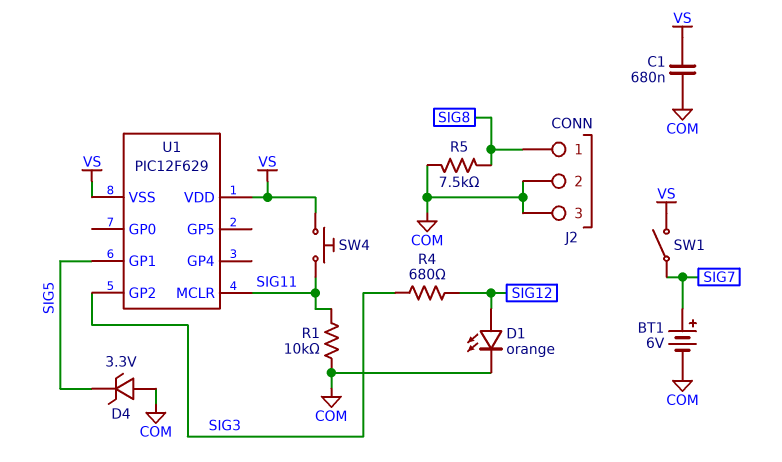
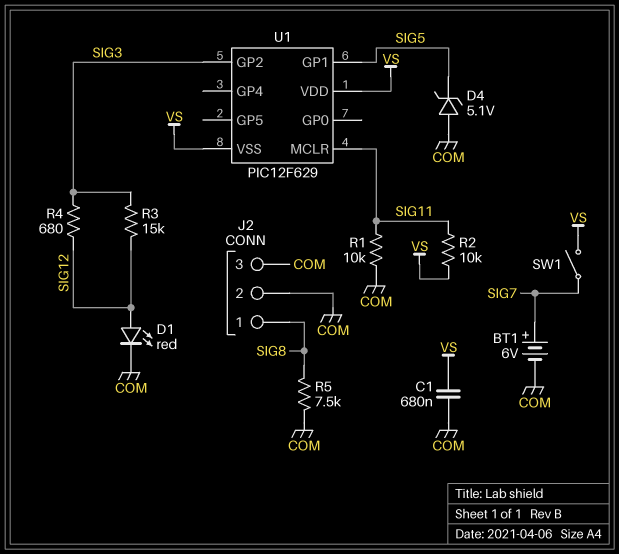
D1: LED orange (A SIG12, K COM) -> LED red (A SIG12, K COM)
D4: zener 3.3V (A COM, K SIG5) -> zener 5.1V (A COM, K SIG5)
R2: none -> 10k (SIG11, VS)
R3: none -> 15k (SIG3, SIG12)
SW4: button (SIG11, VS) -> none

